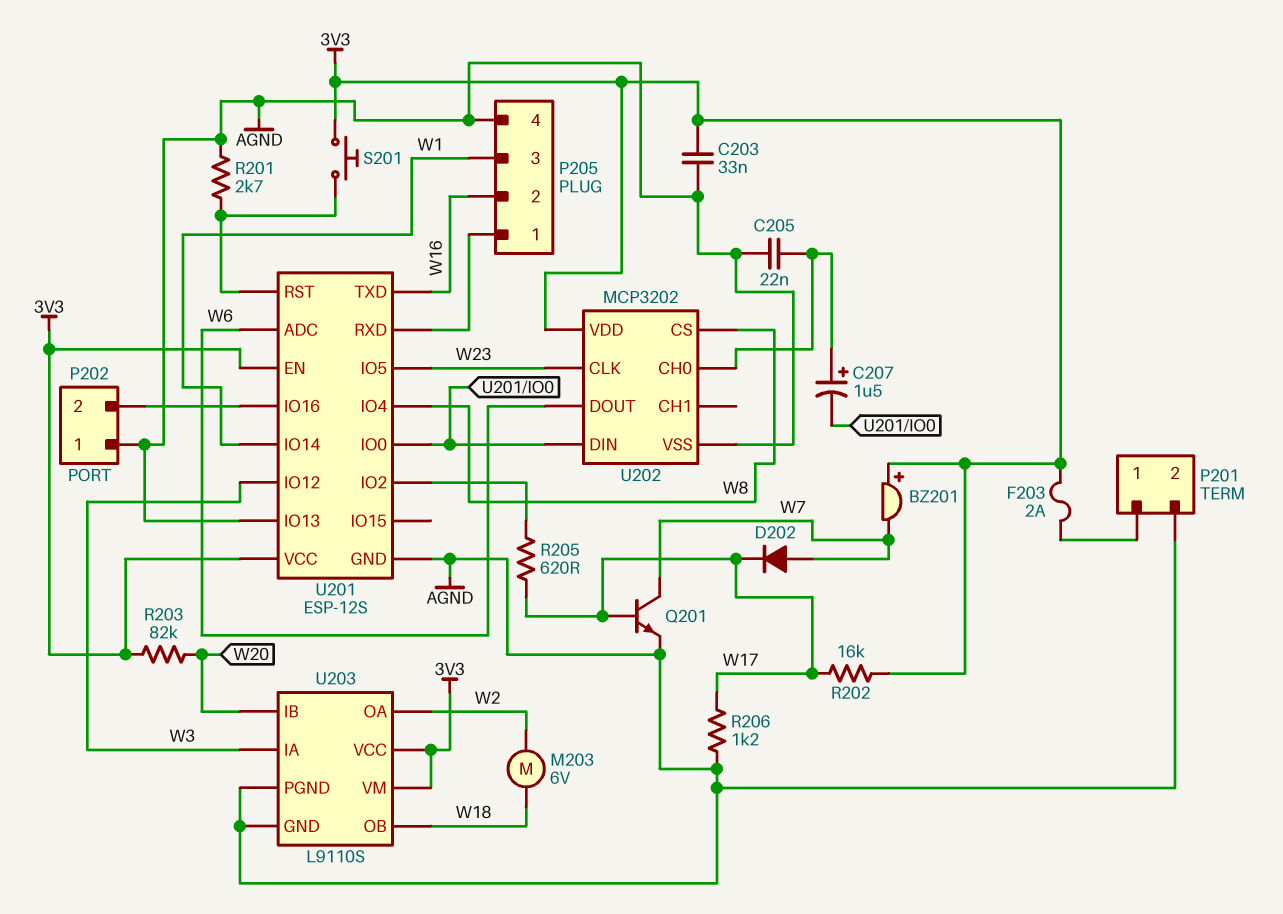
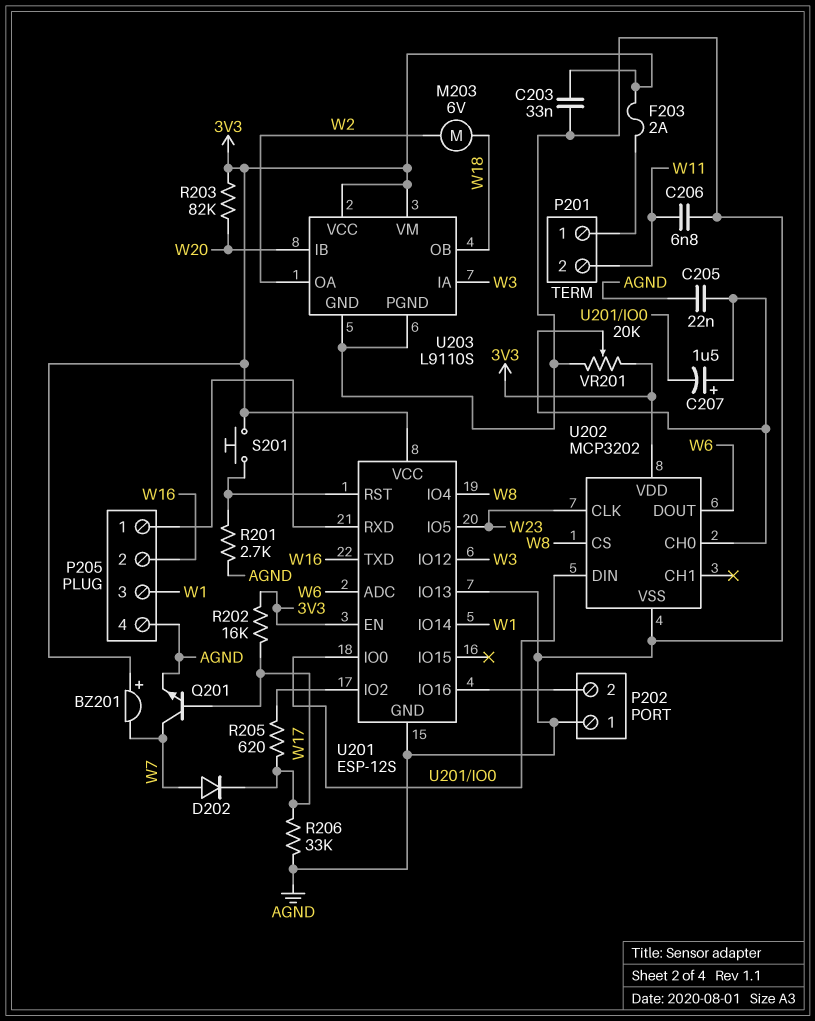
C206: none -> 6.8nF (AGND, W11)
P201 pin 2: AGND -> W11
R206: 1.2k (AGND, W17) -> 33k (AGND, W17)
VR201: none -> 20k (3V3, AGND, wiper U202/CH0)

